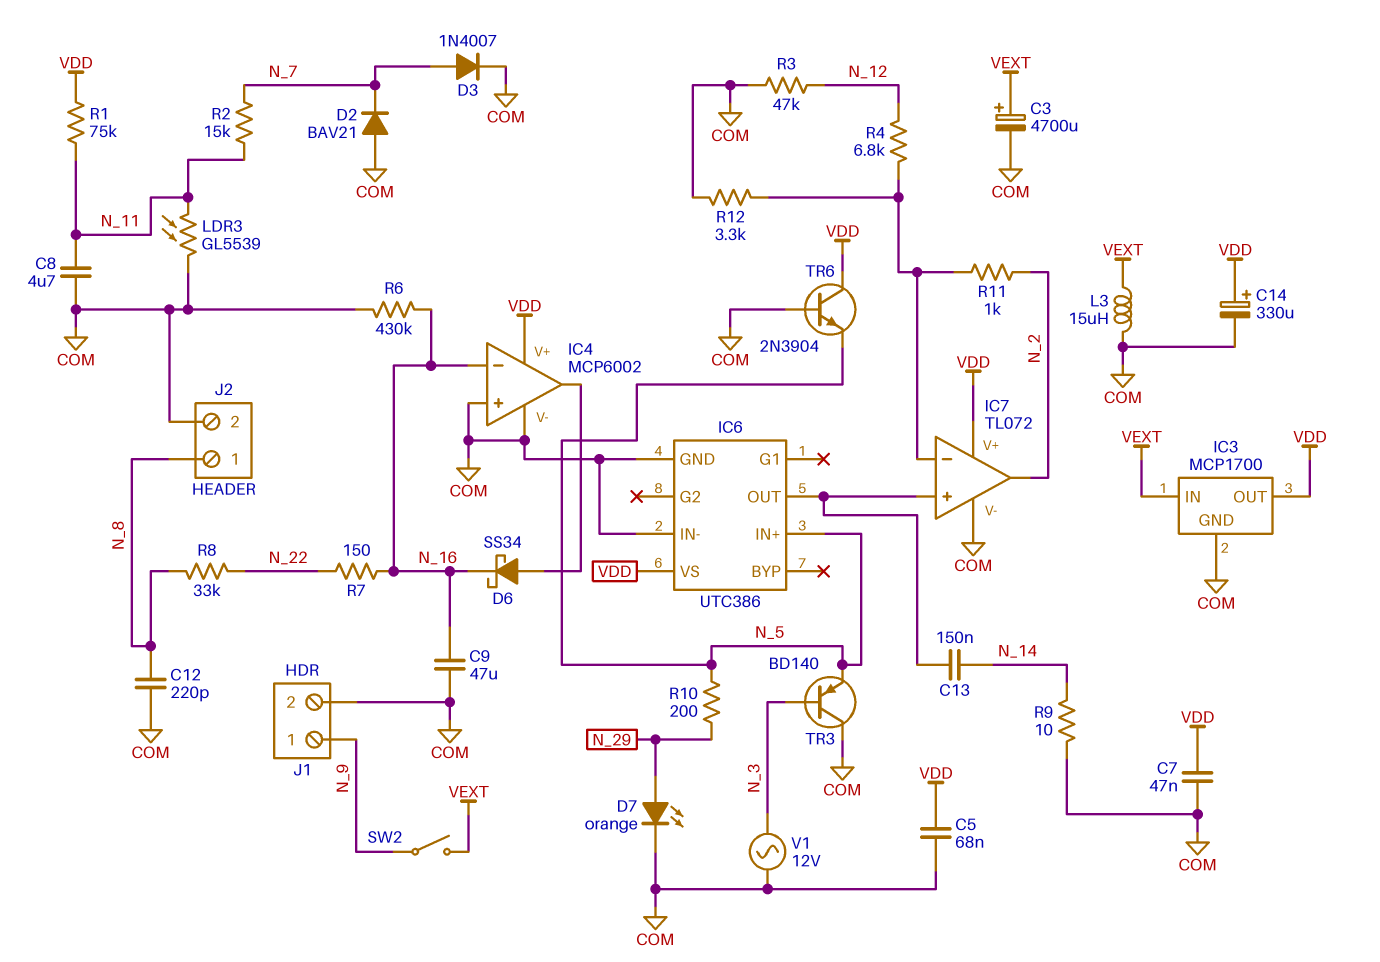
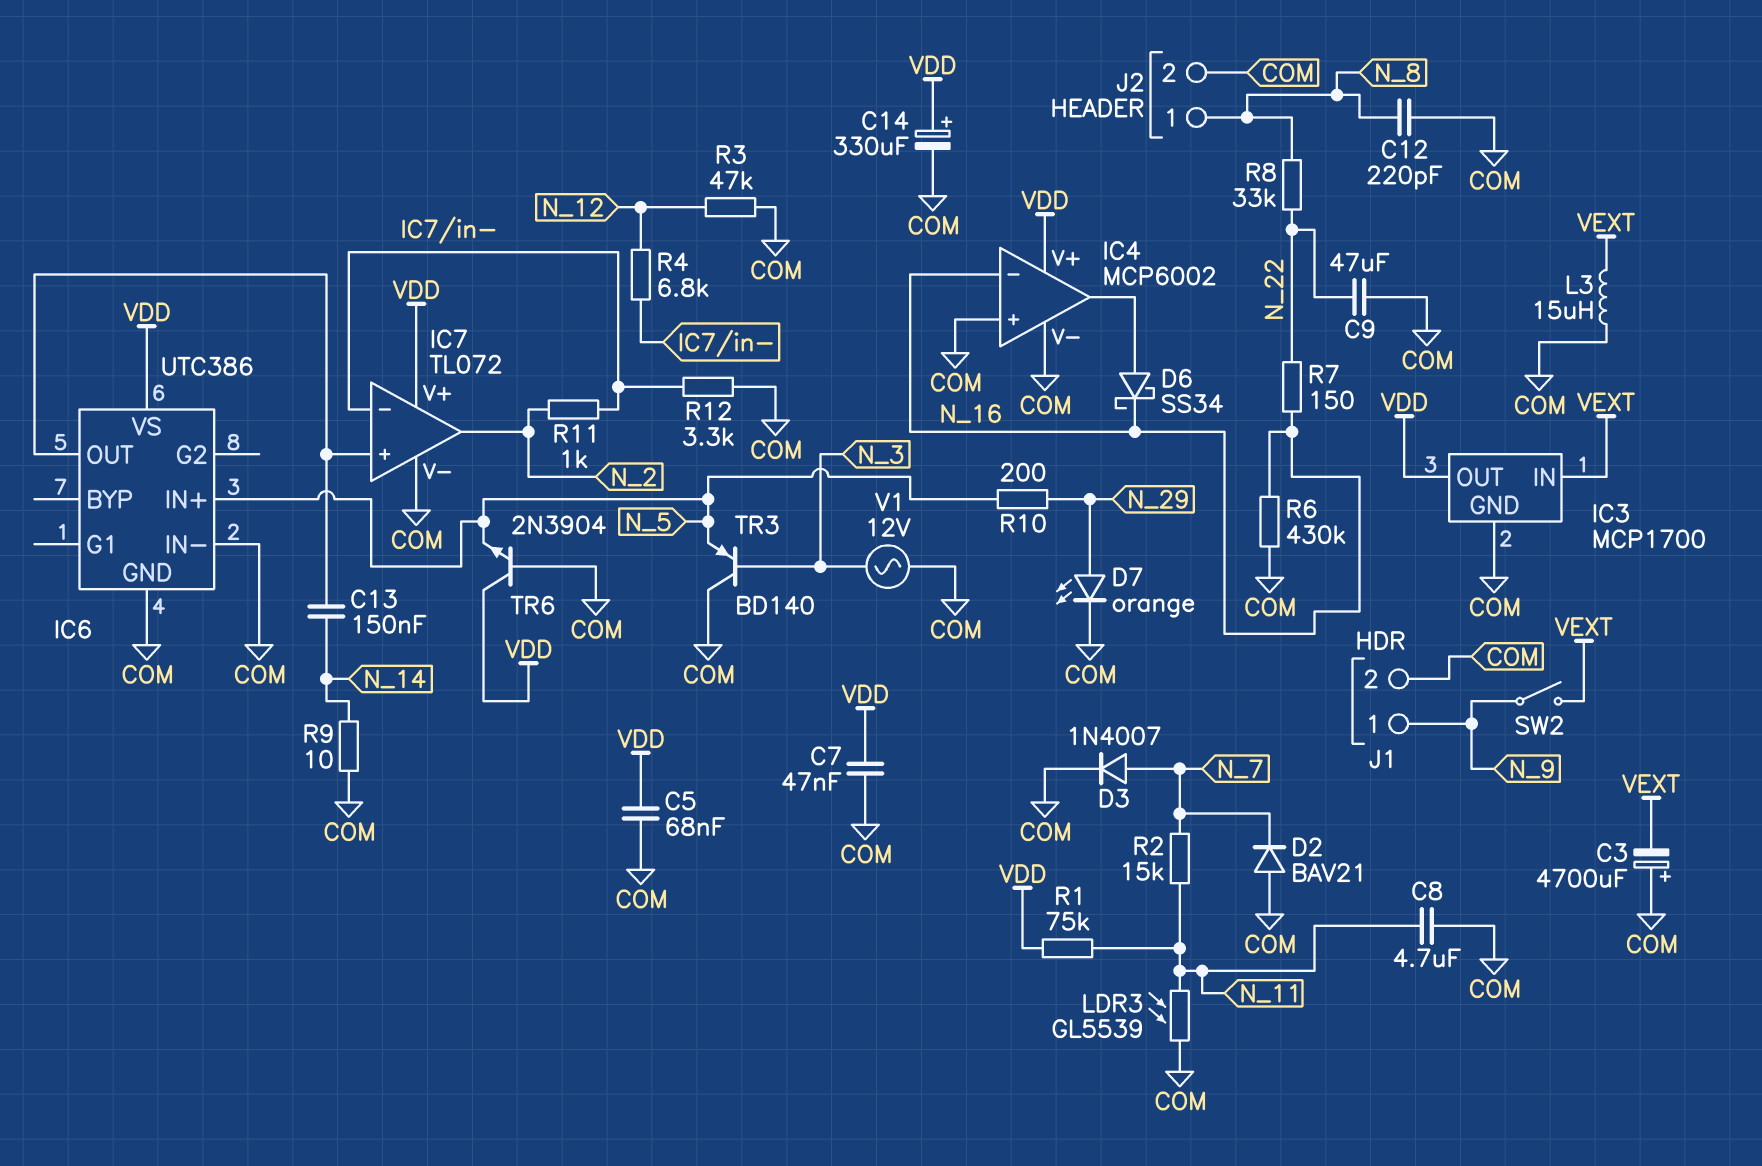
C3: 4700uF (plus VEXT, minus COM) -> 4700uF (plus COM, minus VEXT)
C9: 47uF (COM, N_16) -> 47uF (COM, N_22)

